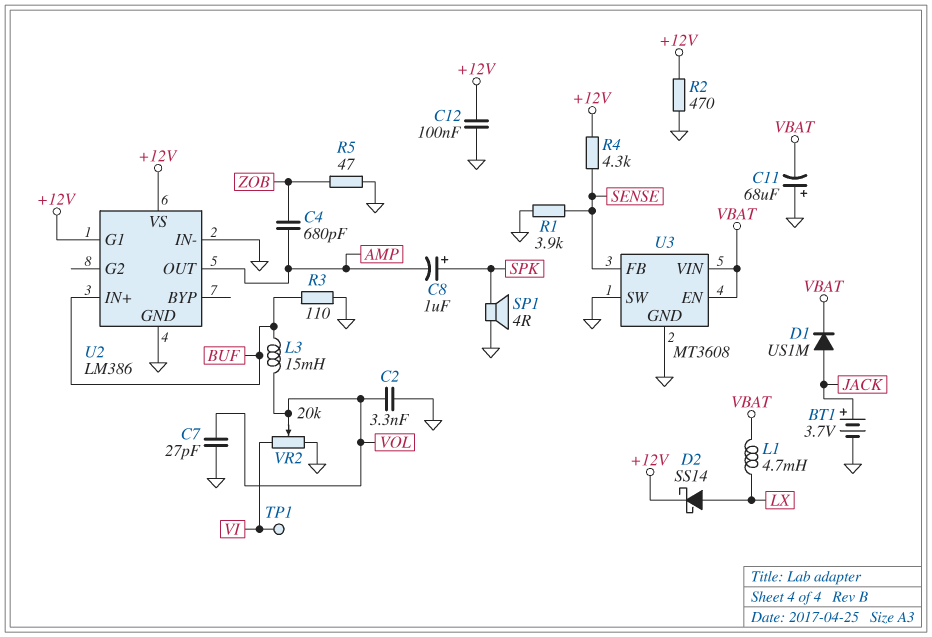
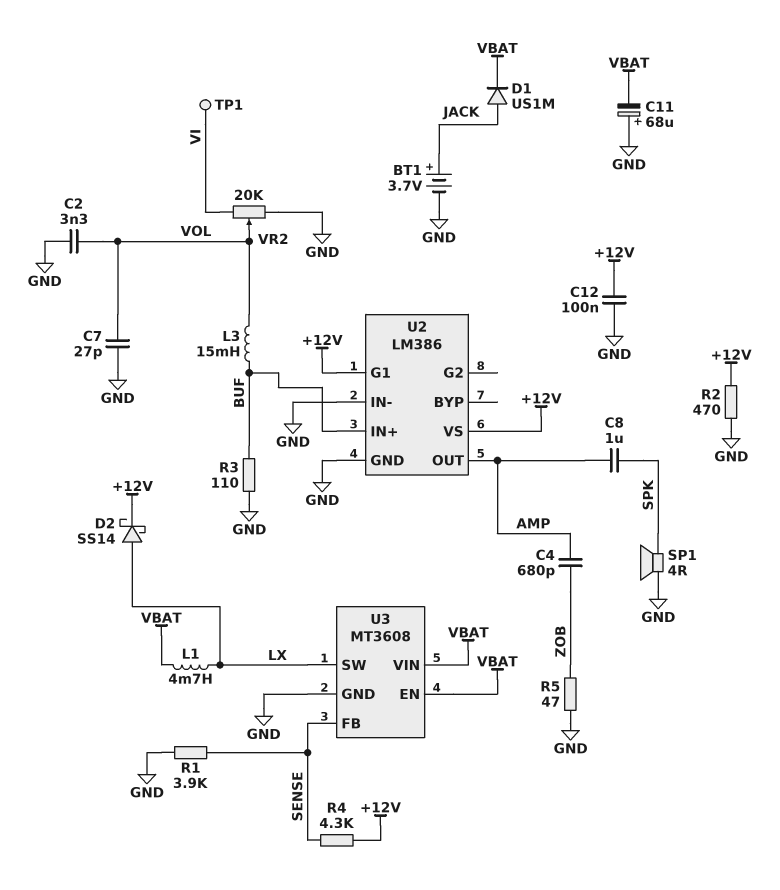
C8: 1uF (plus SPK, minus AMP) -> 1uF (AMP, SPK)
U3 pin SW: GND -> LX

